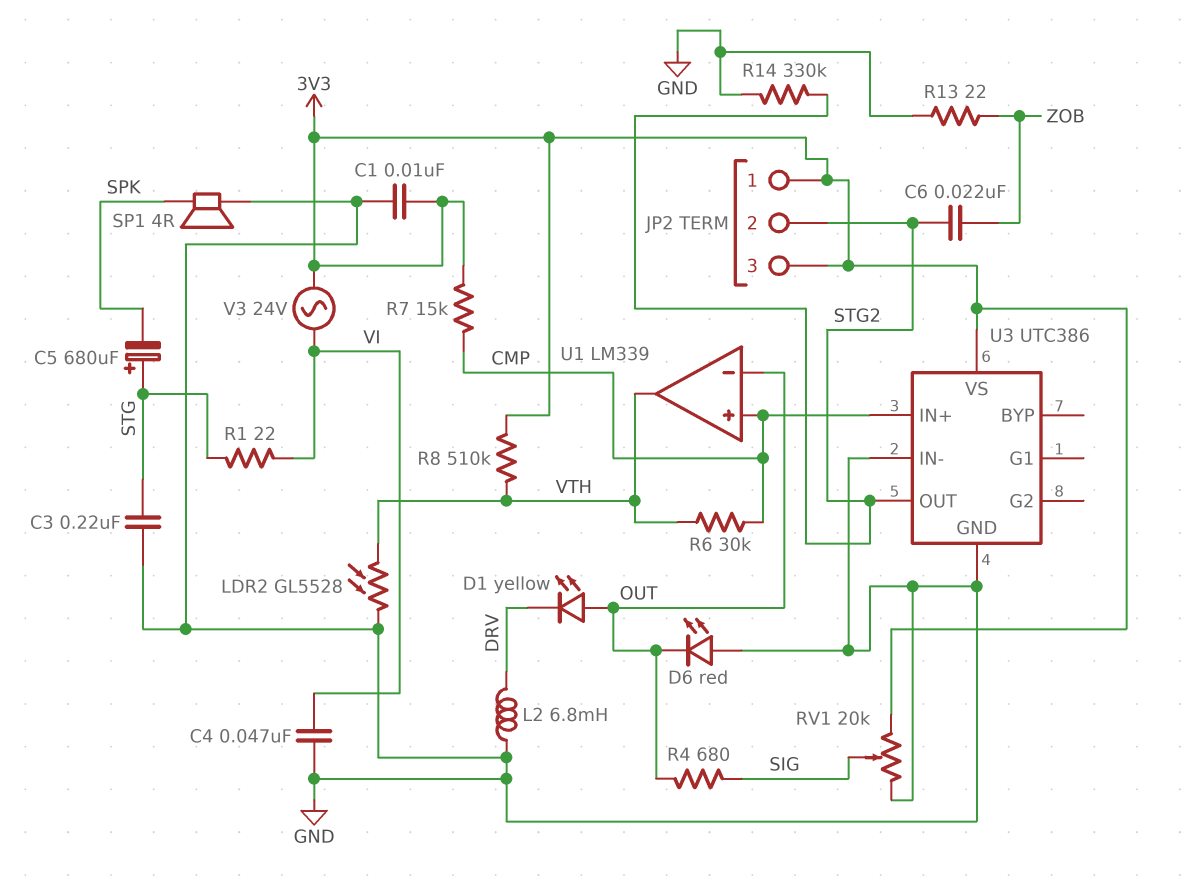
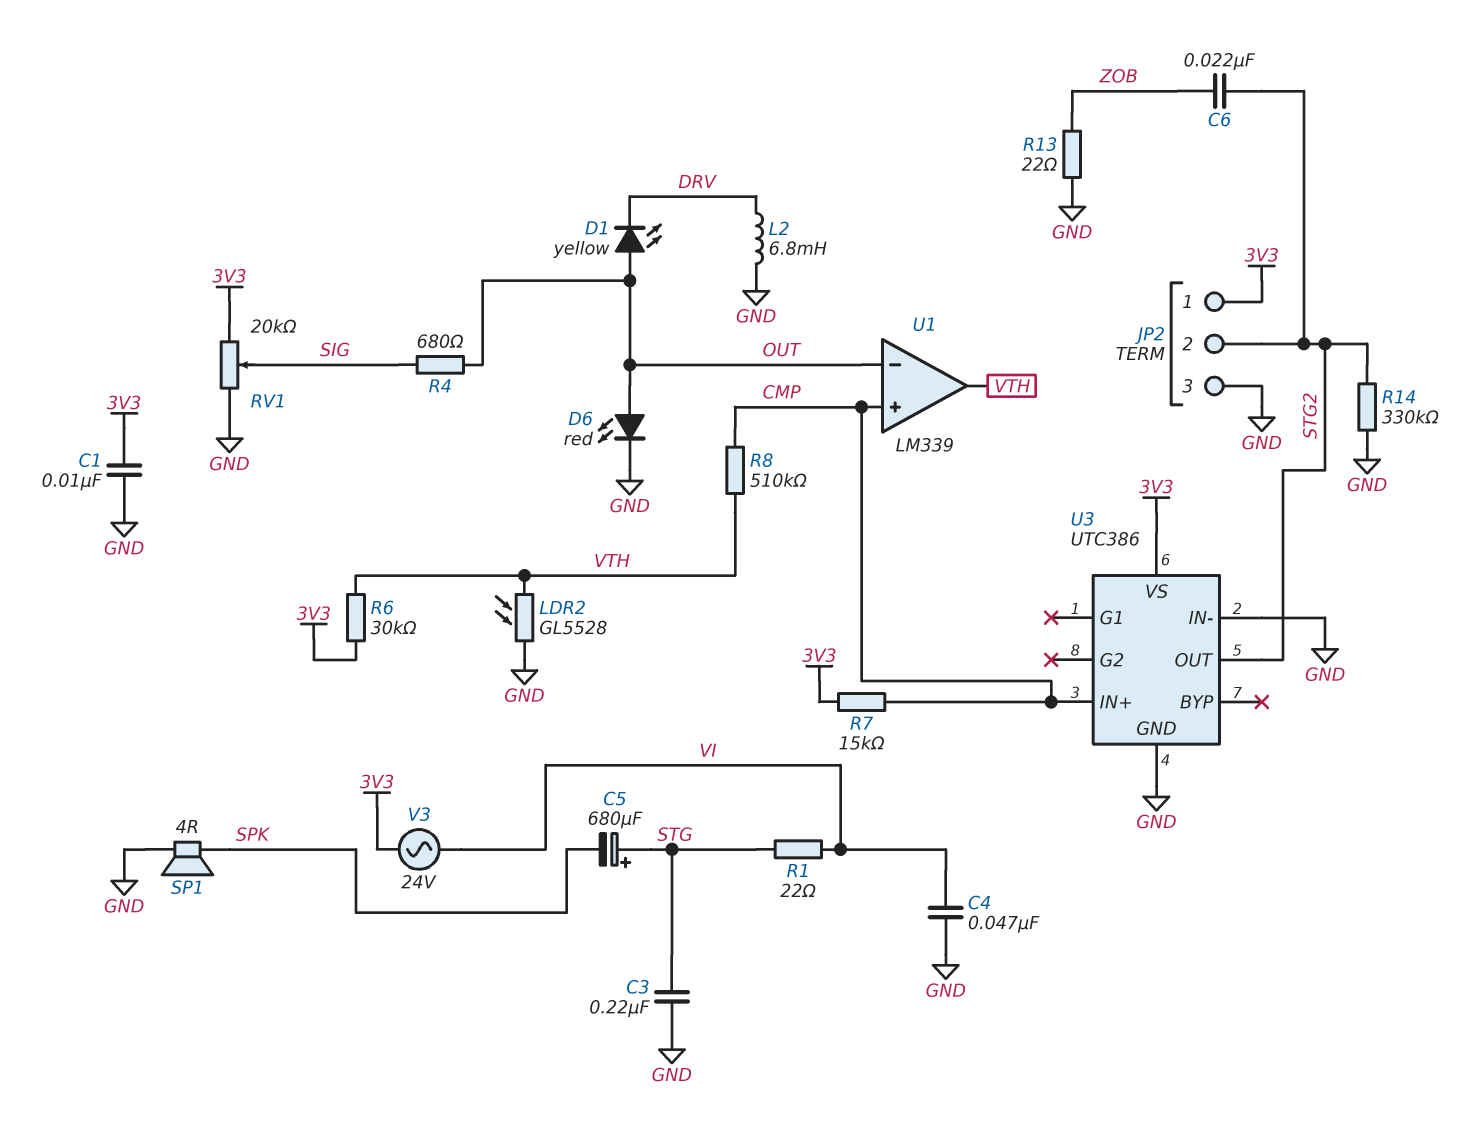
D6: LED red (A GND, K OUT) -> LED red (A OUT, K GND)
JP2 pin 3: 3V3 -> GND
R6: 30k (CMP, VTH) -> 30k (3V3, VTH)
R8: 510k (3V3, VTH) -> 510k (CMP, VTH)

